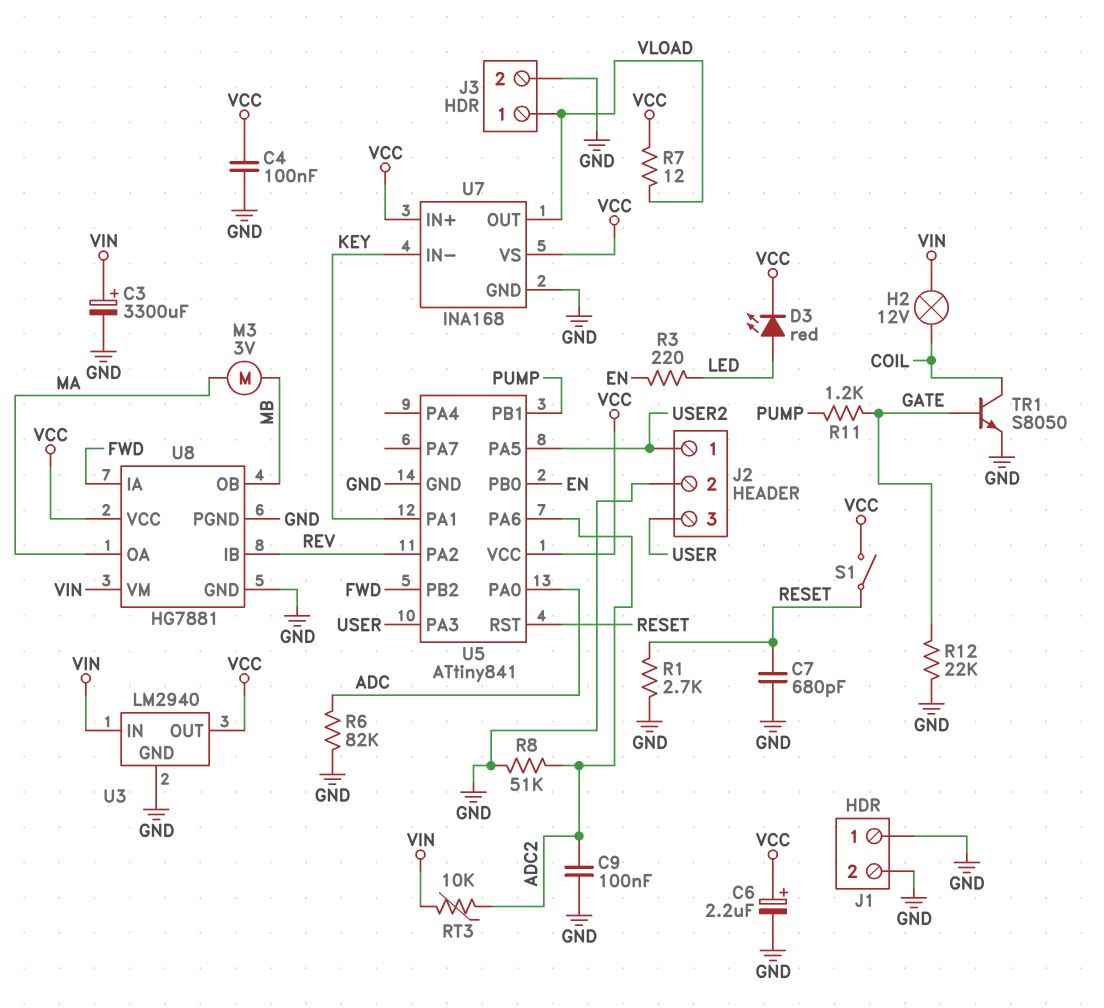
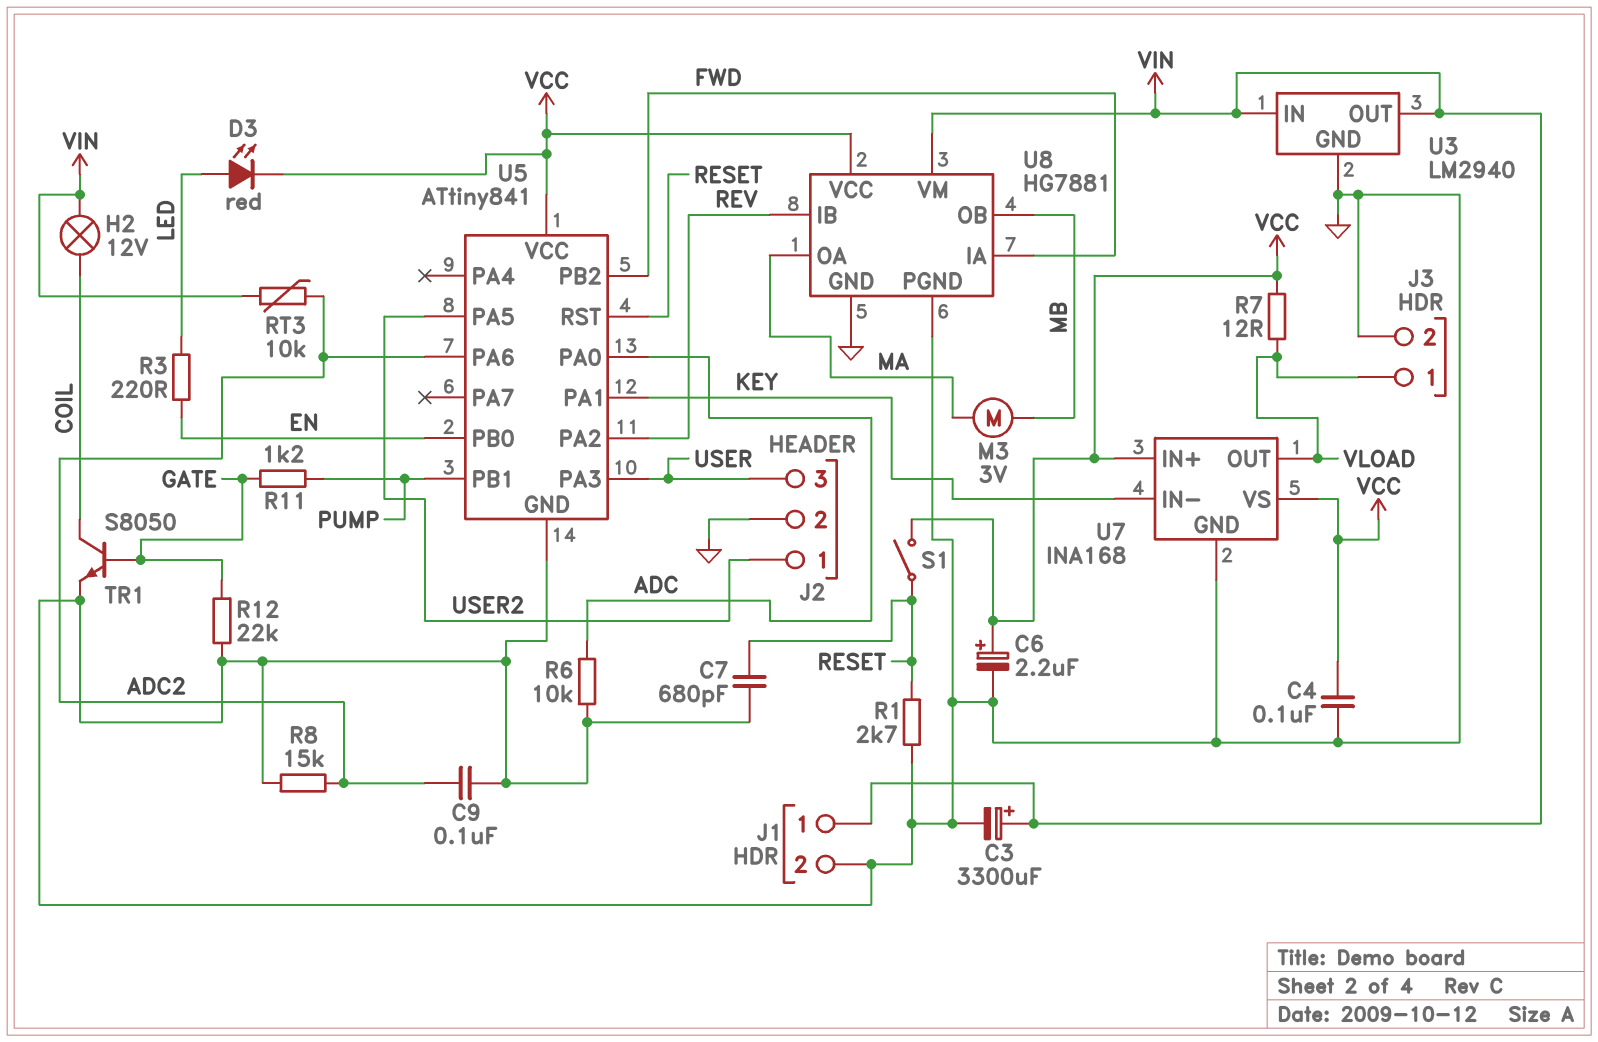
J1 pin 1: GND -> VIN
R6: 82k (ADC, GND) -> 10k (ADC, GND)
R8: 51k (ADC2, GND) -> 15k (ADC2, GND)
U3 pin OUT: VCC -> VIN

